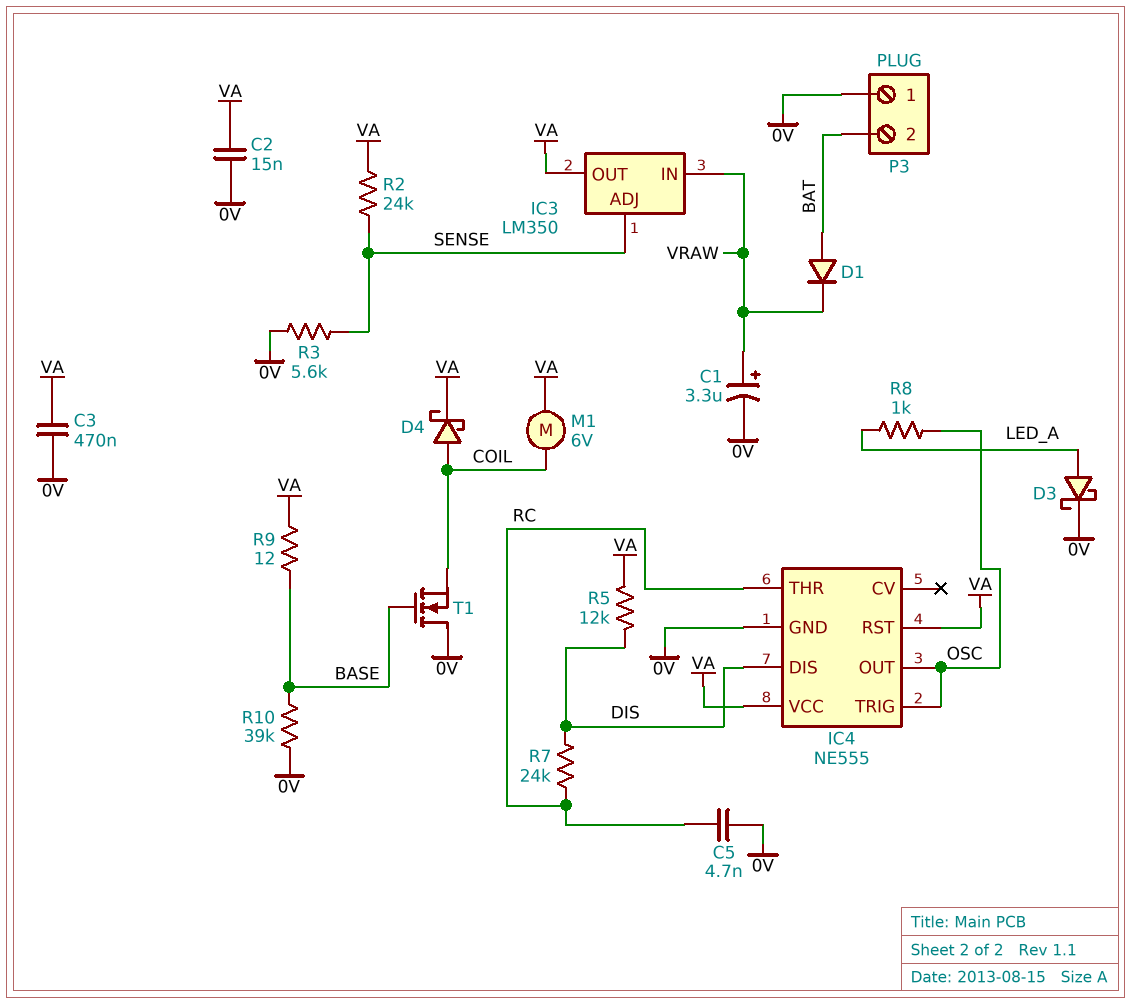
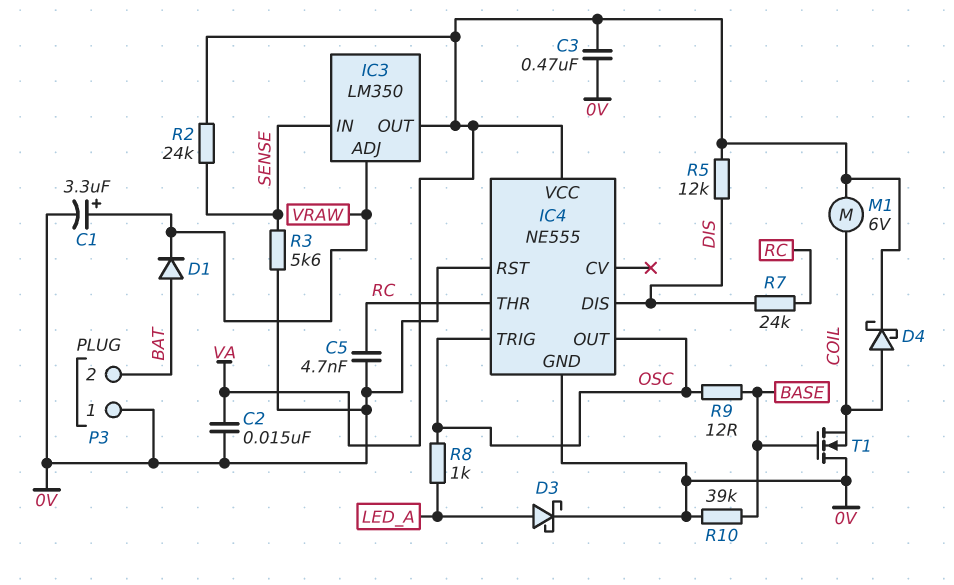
IC3 pin ADJ: SENSE -> VRAW
IC3 pin IN: VRAW -> SENSE
IC4 pin RST: VA -> 0V
R9: 12 (BASE, VA) -> 12 (BASE, OSC)

